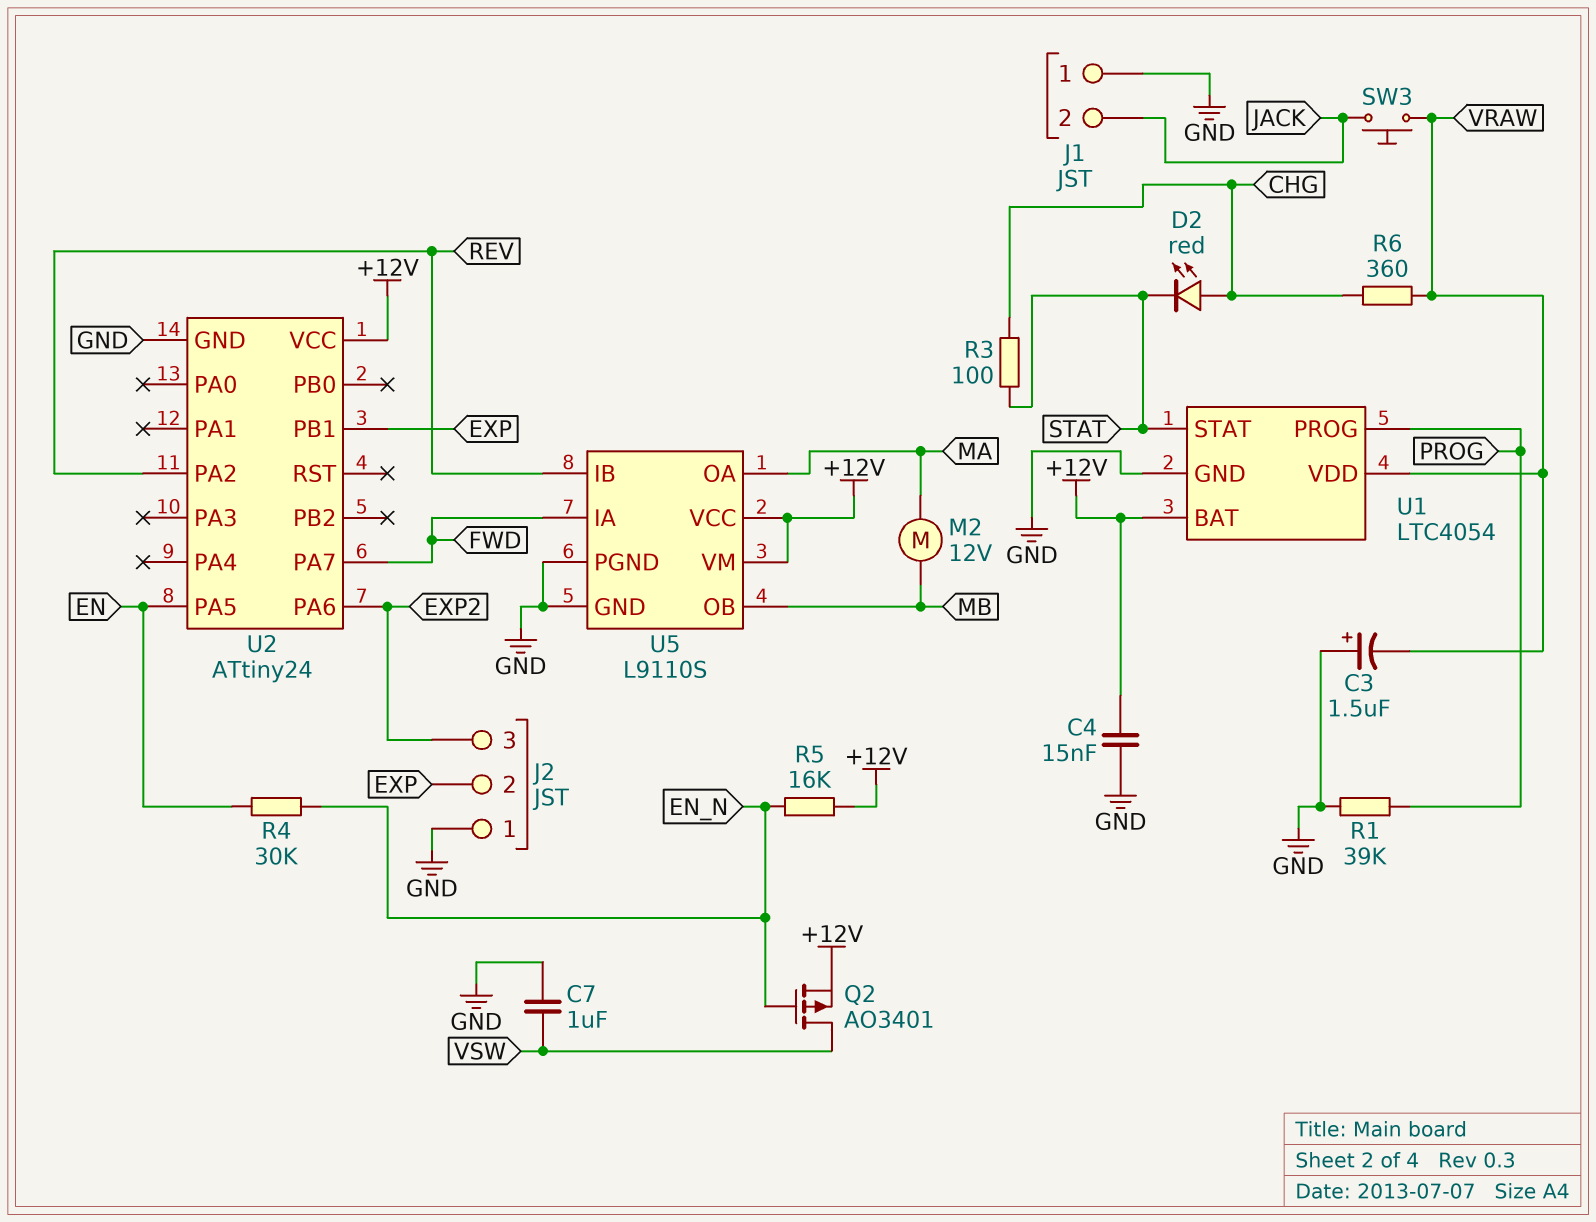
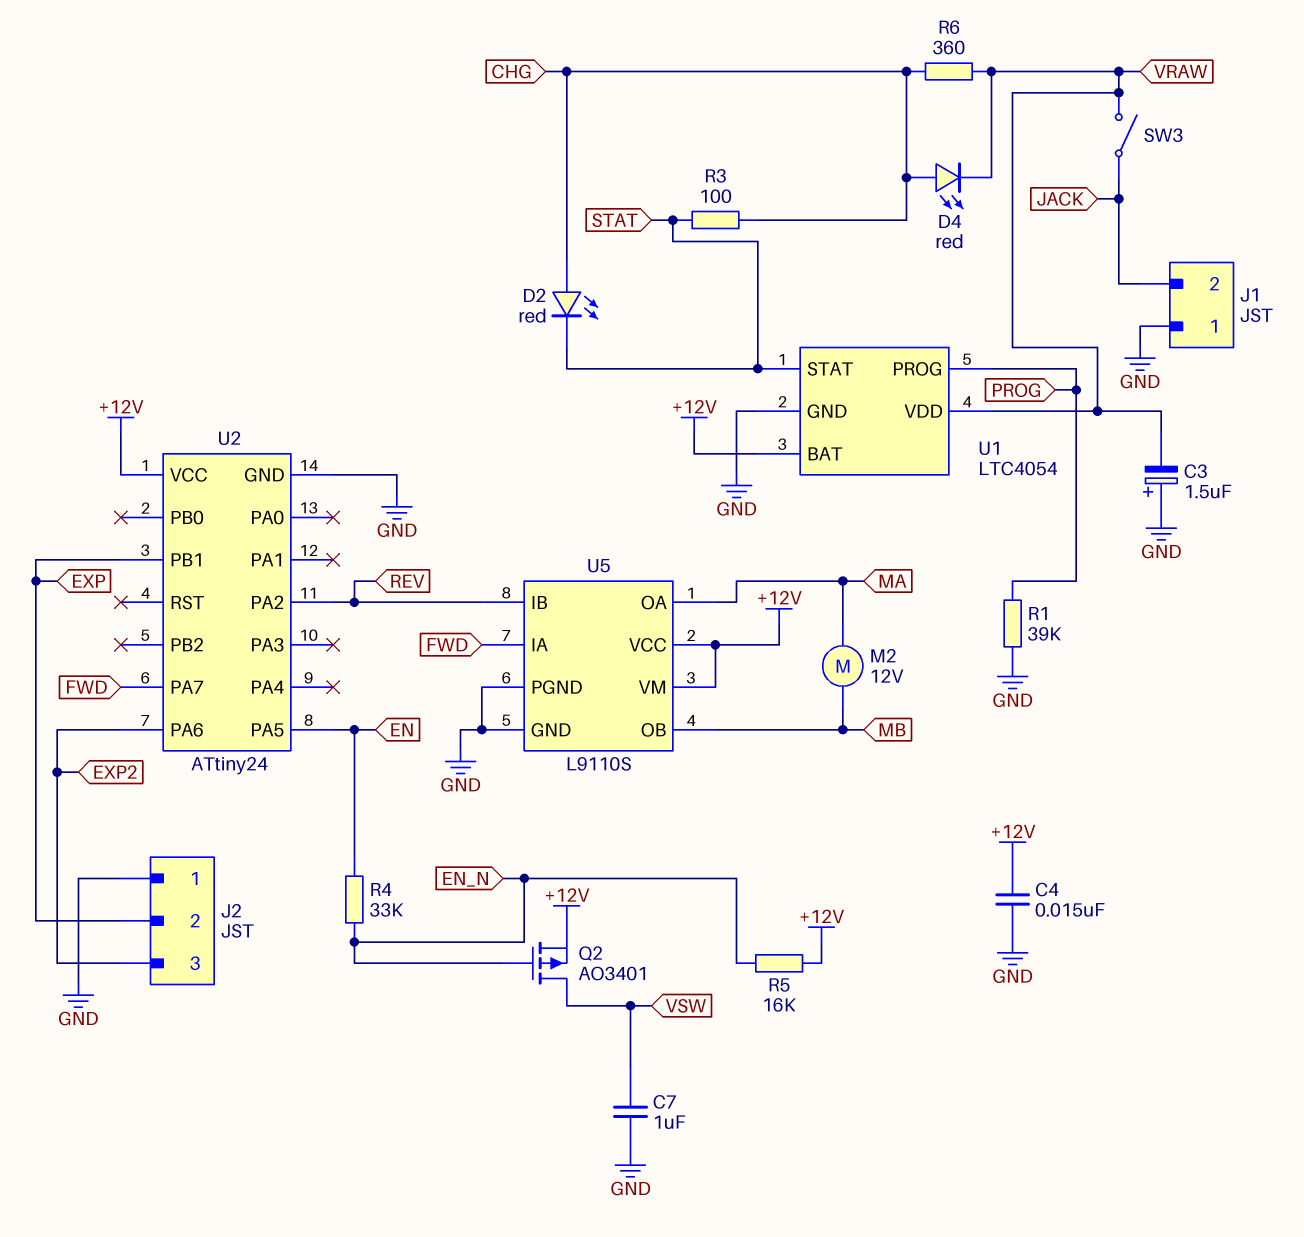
D4: none -> LED red (A CHG, K VRAW)
R4: 30k (EN, EN_N) -> 33k (EN, EN_N)
SW3: button (JACK, VRAW) -> switch (JACK, VRAW)

